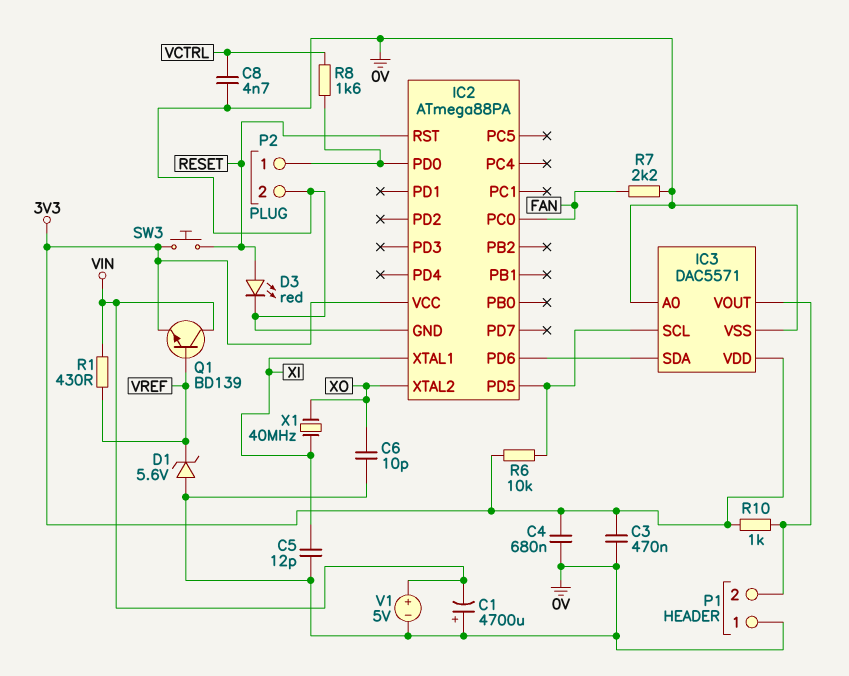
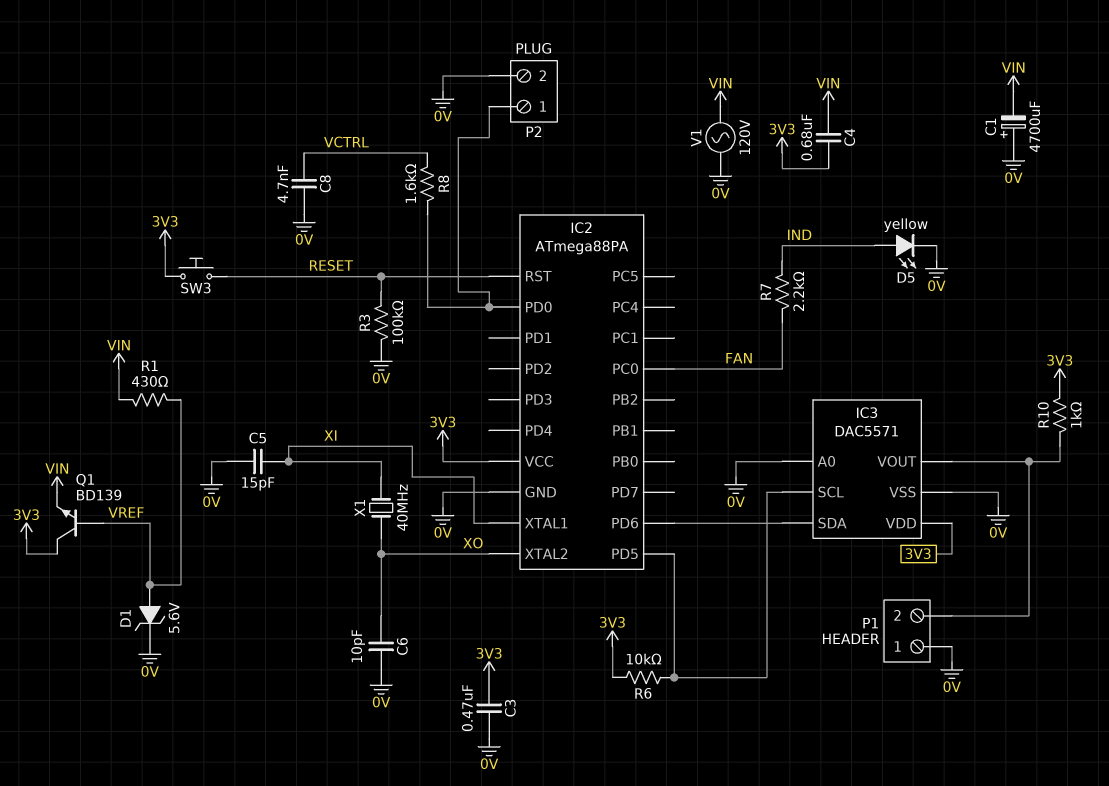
C4: 680nF (0V, 3V3) -> 680nF (3V3, VIN)
C5: 12pF (0V, XI) -> 15pF (0V, XI)
D1: zener 5.6V (A 0V, K VREF) -> zener 5.6V (A VREF, K 0V)
D3: LED red (A RESET, K 0V) -> none
D5: none -> LED yellow (A IND, K 0V)
Q1: NPN BD139 (B VREF, C VIN, E 3V3) -> NPN BD139 (B VREF, C 3V3, E VIN)
R3: none -> 100k (0V, RESET)
R7: 2.2k (0V, FAN) -> 2.2k (FAN, IND)
V1: 5V (plus VIN, minus 0V) -> AC 120V (0V, VIN)

